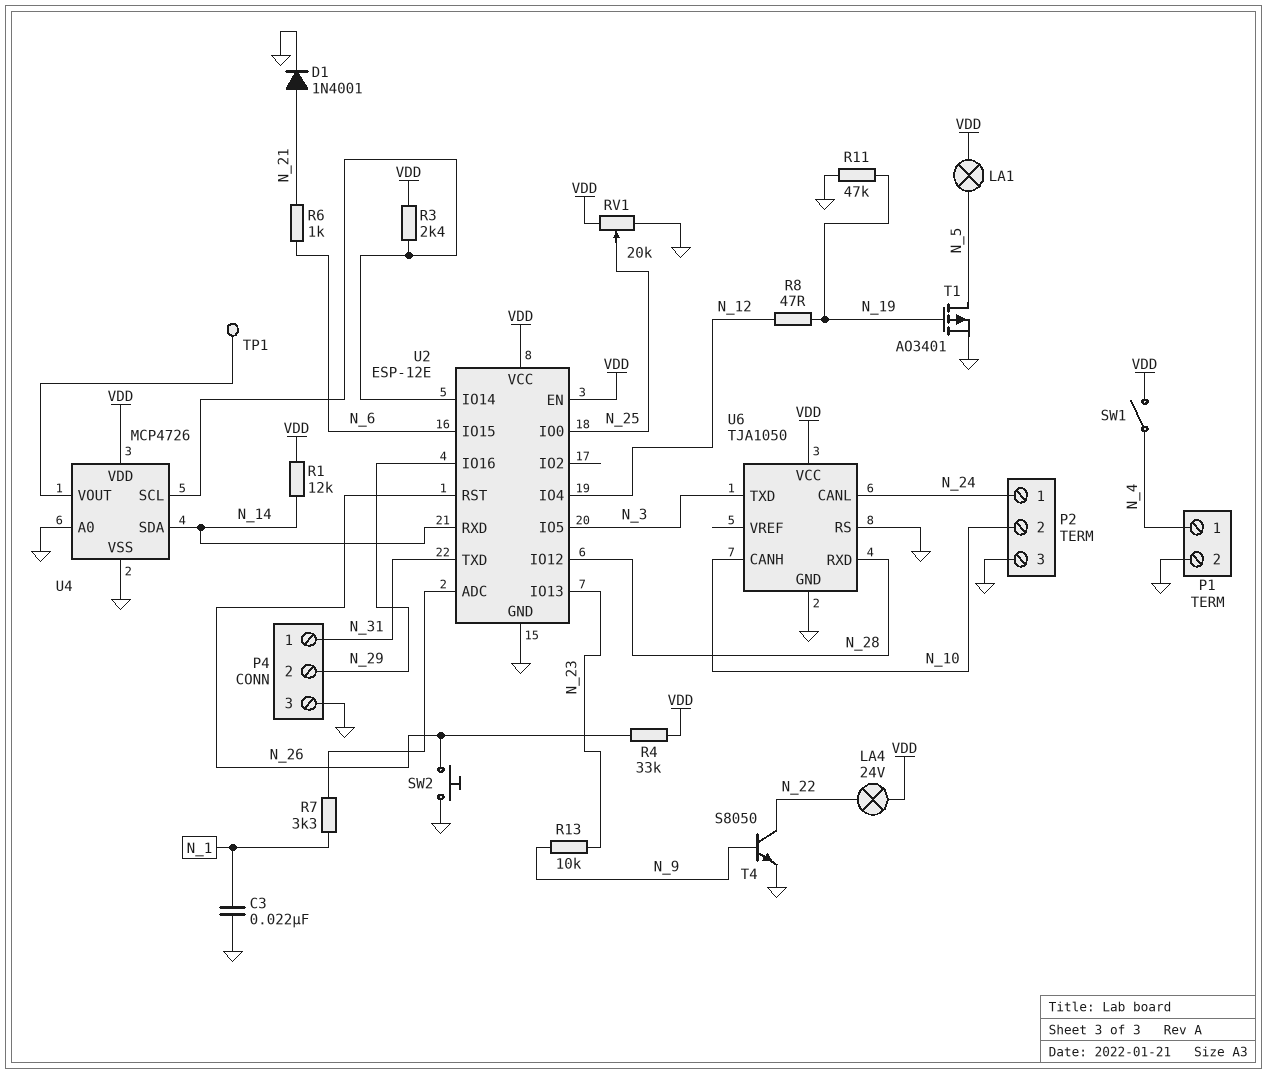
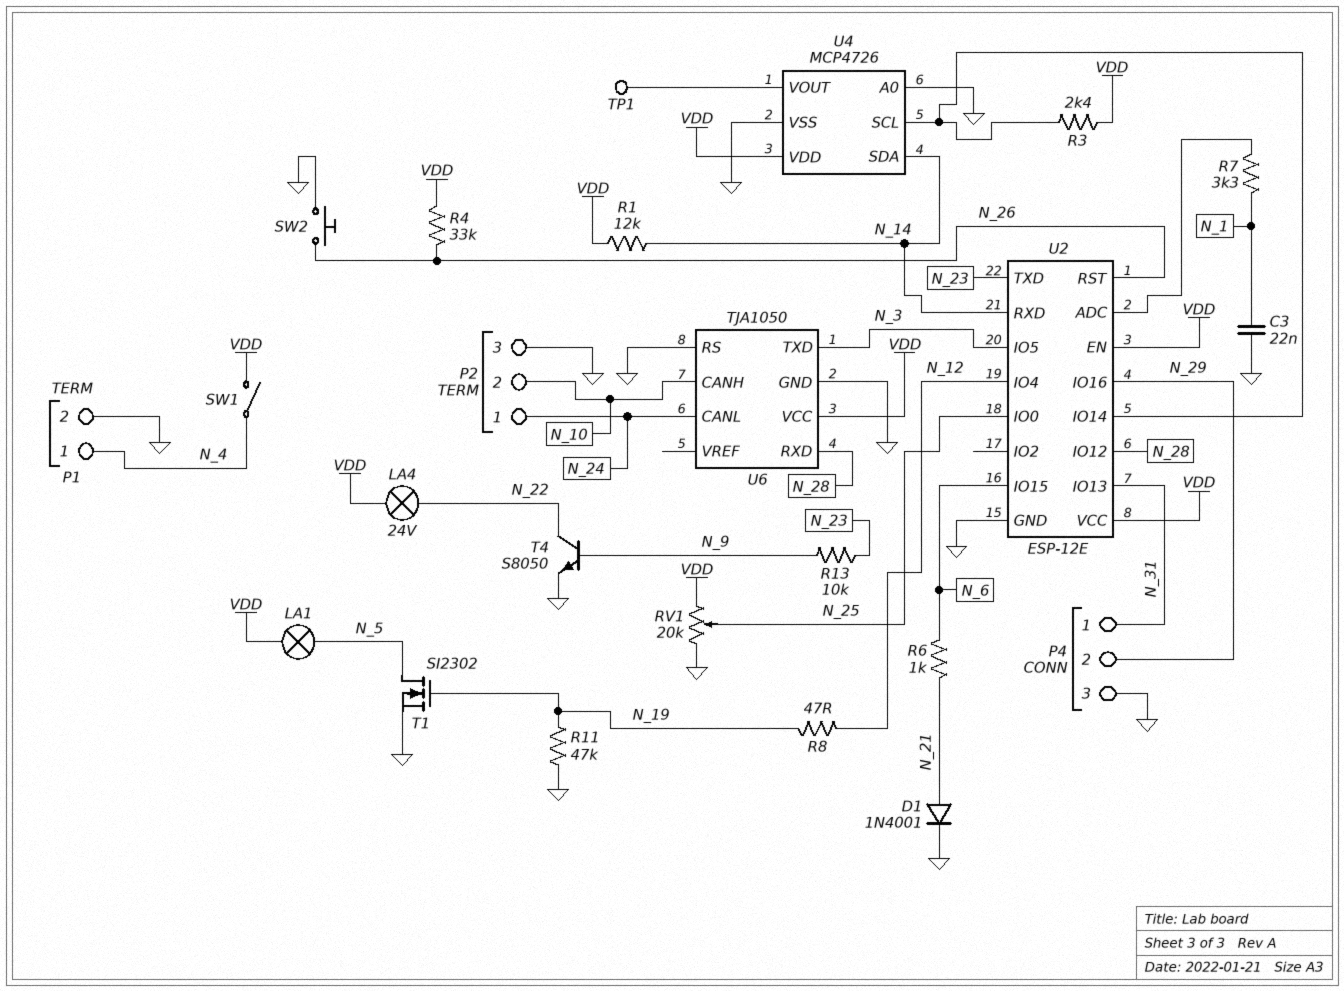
T1: PMOS AO3401 (G N_19, D N_5, S GND) -> NMOS SI2302 (G N_19, D N_5, S GND)
U2 pin IO13: N_23 -> N_31
U2 pin TXD: N_31 -> N_23

